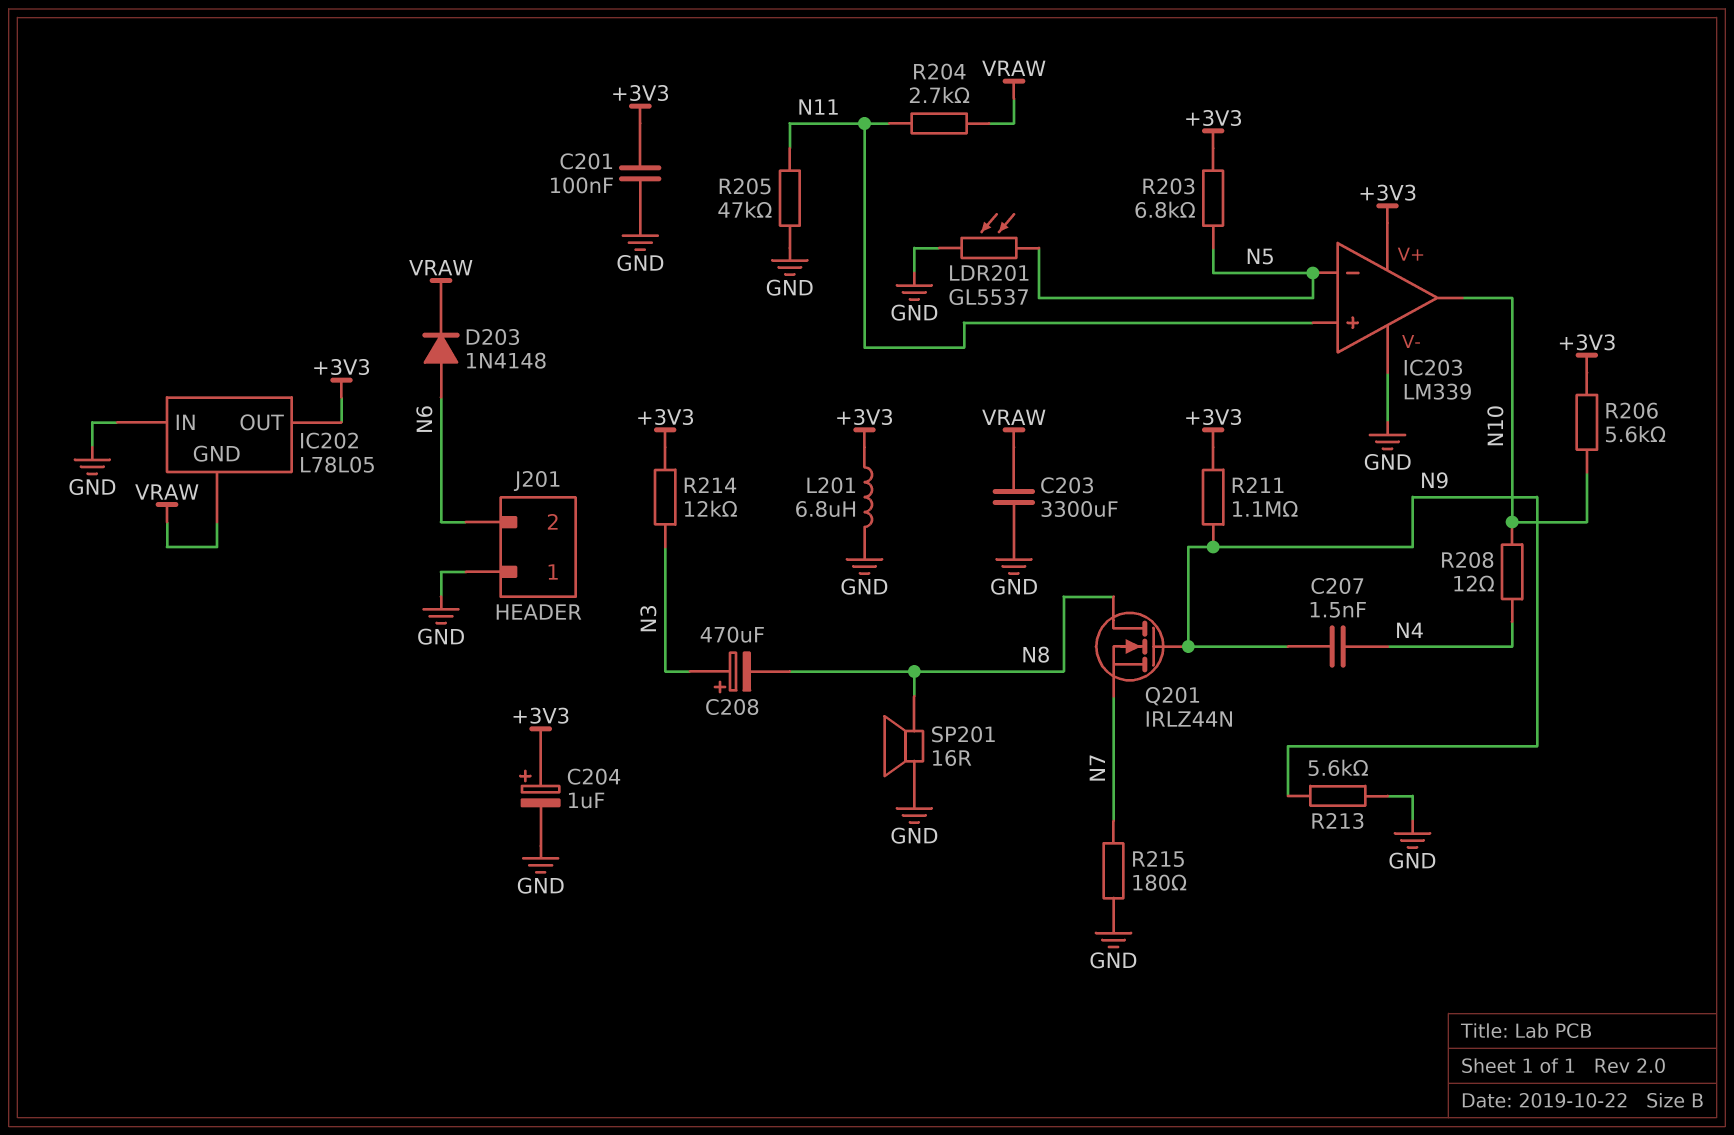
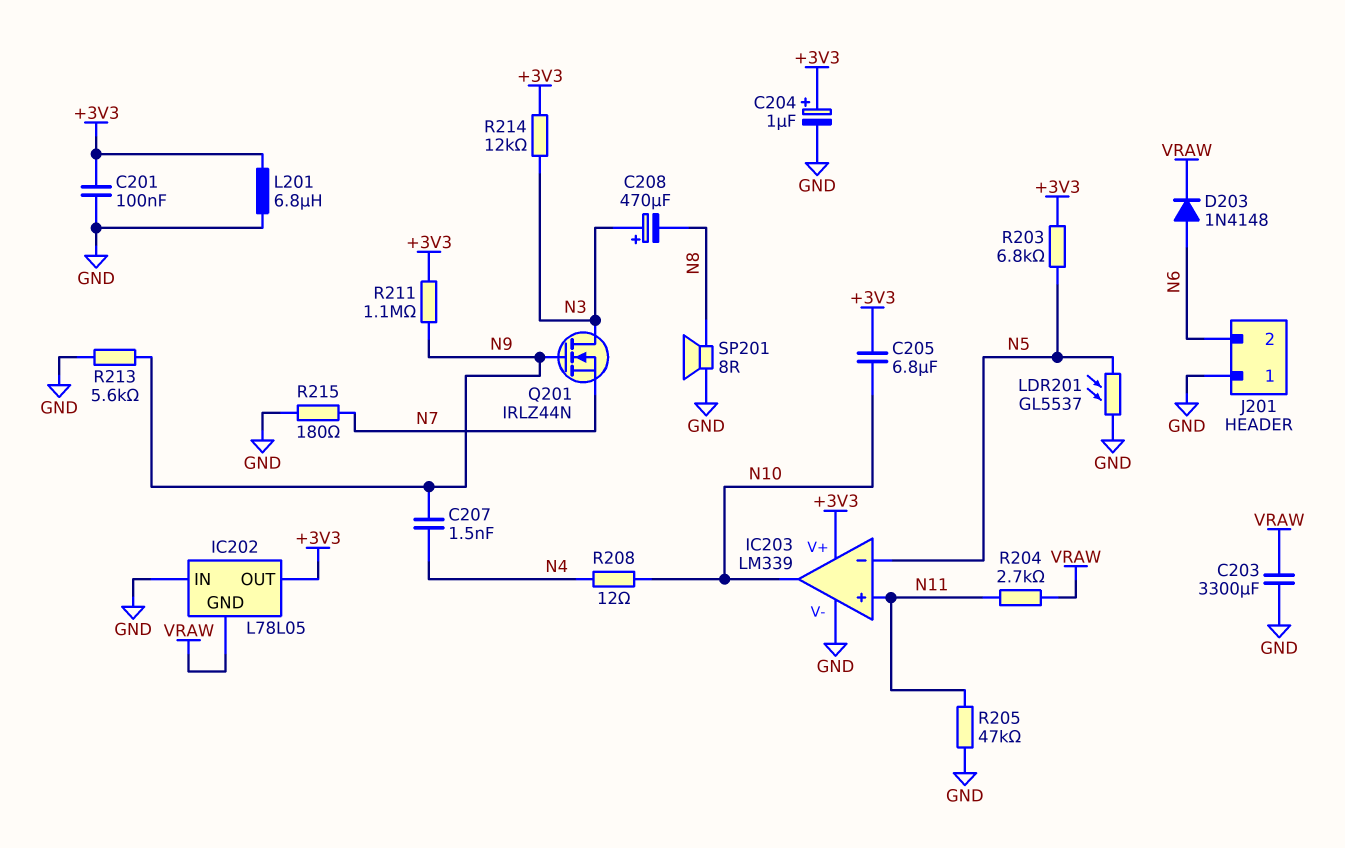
C205: none -> 6.8uF (+3V3, N10)
Q201: NMOS IRLZ44N (G N9, D N8, S N7) -> NMOS IRLZ44N (G N9, D N3, S N7)
R206: 5.6k (+3V3, N10) -> none
SP201: speaker 16R (GND, N8) -> speaker 8R (GND, N8)

